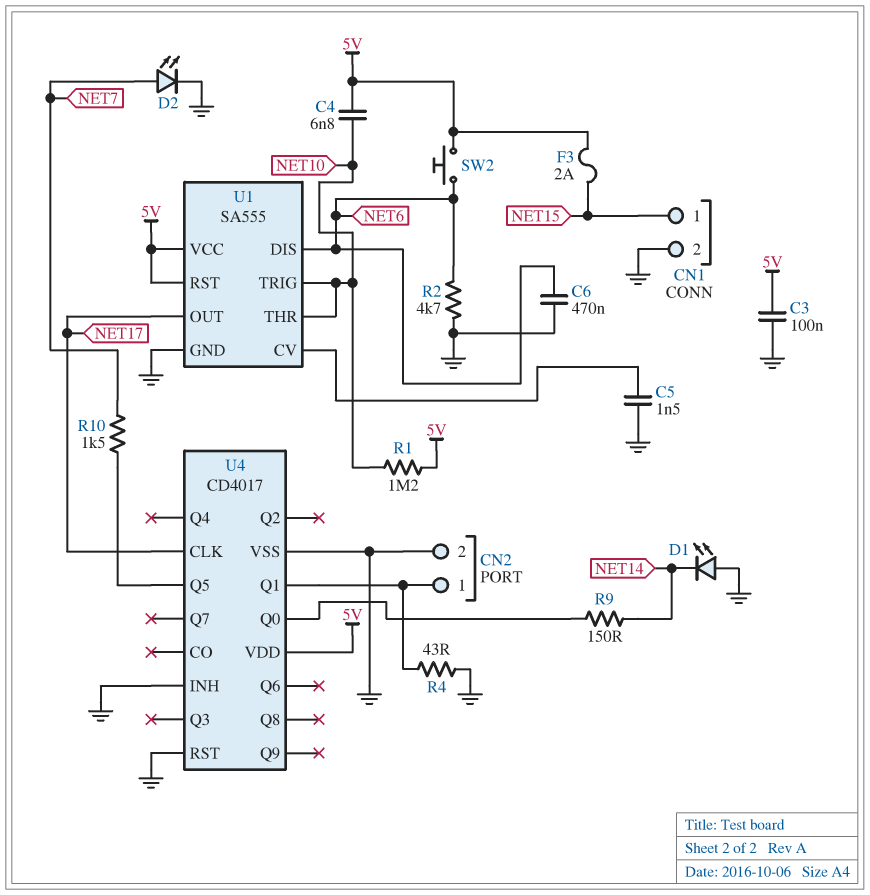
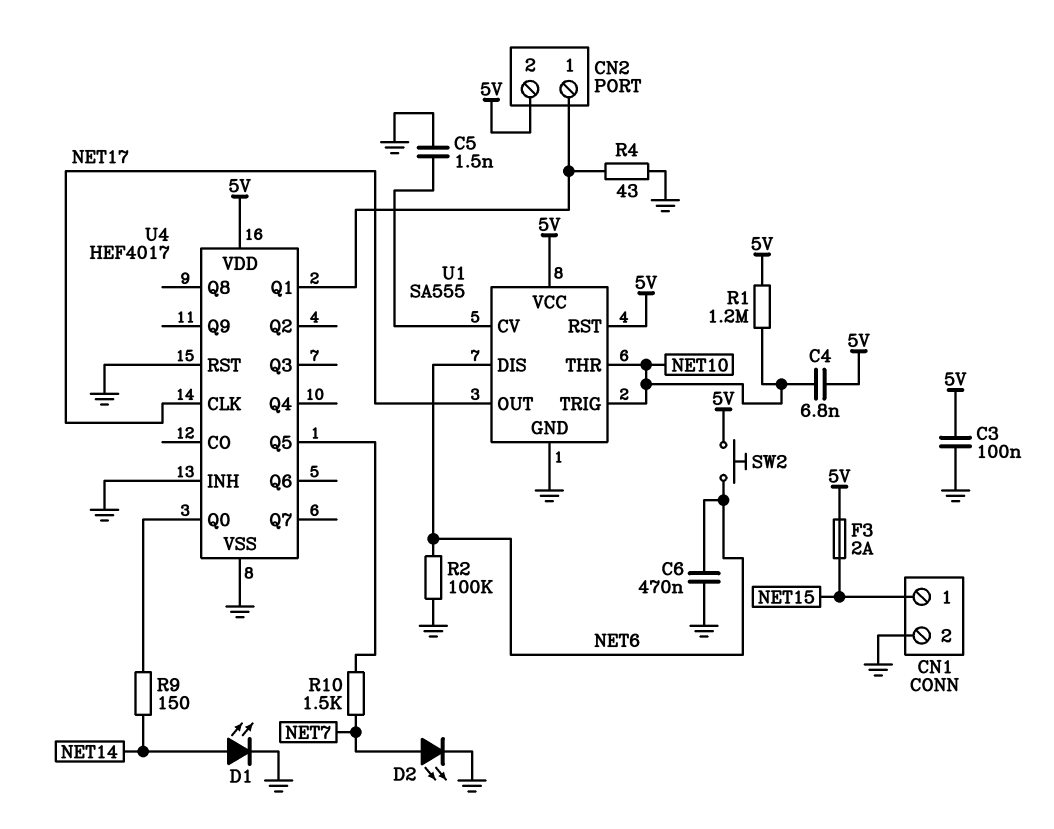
CN2 pin 2: GND -> 5V
D1: LED (A GND, K NET14) -> LED (A NET14, K GND)
R2: 4.7k (GND, NET6) -> 100k (GND, NET6)
U4: CD4017 -> HEF4017

